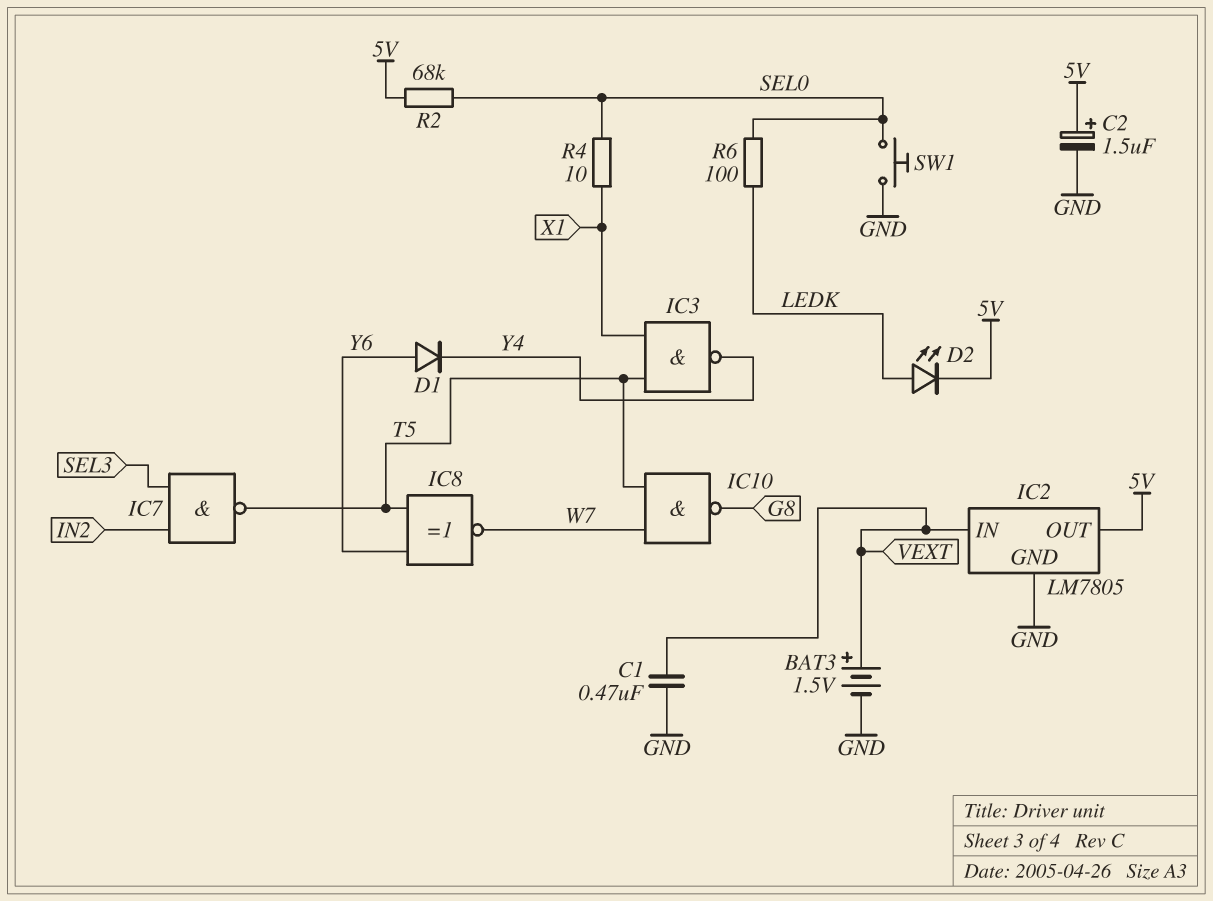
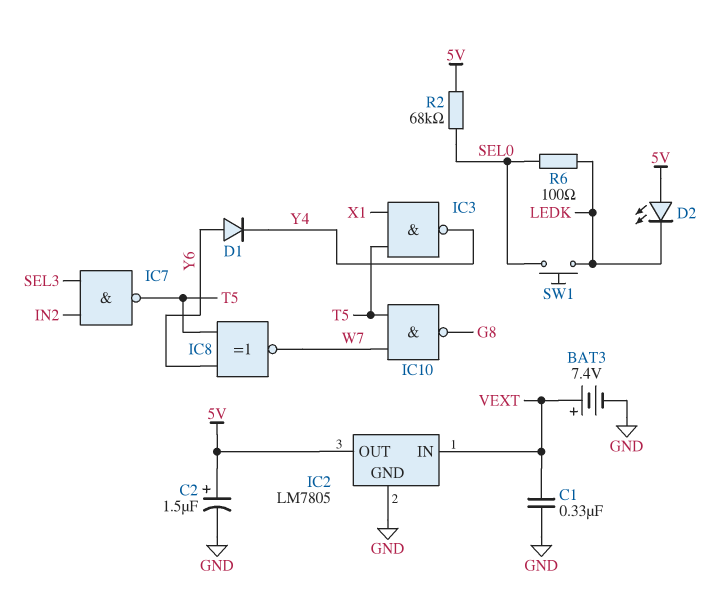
BAT3: 1.5V (plus VEXT, minus GND) -> 7.4V (plus VEXT, minus GND)
C1: 470nF (GND, VEXT) -> 330nF (GND, VEXT)
D2: LED (A LEDK, K 5V) -> LED (A 5V, K LEDK)
R4: 10 (SEL0, X1) -> none
SW1: button (GND, SEL0) -> button (LEDK, SEL0)

